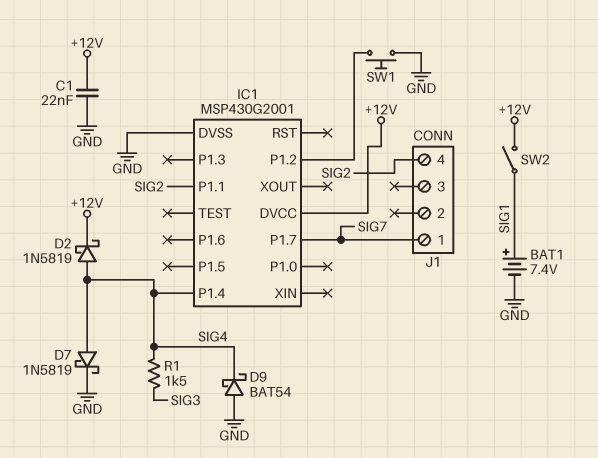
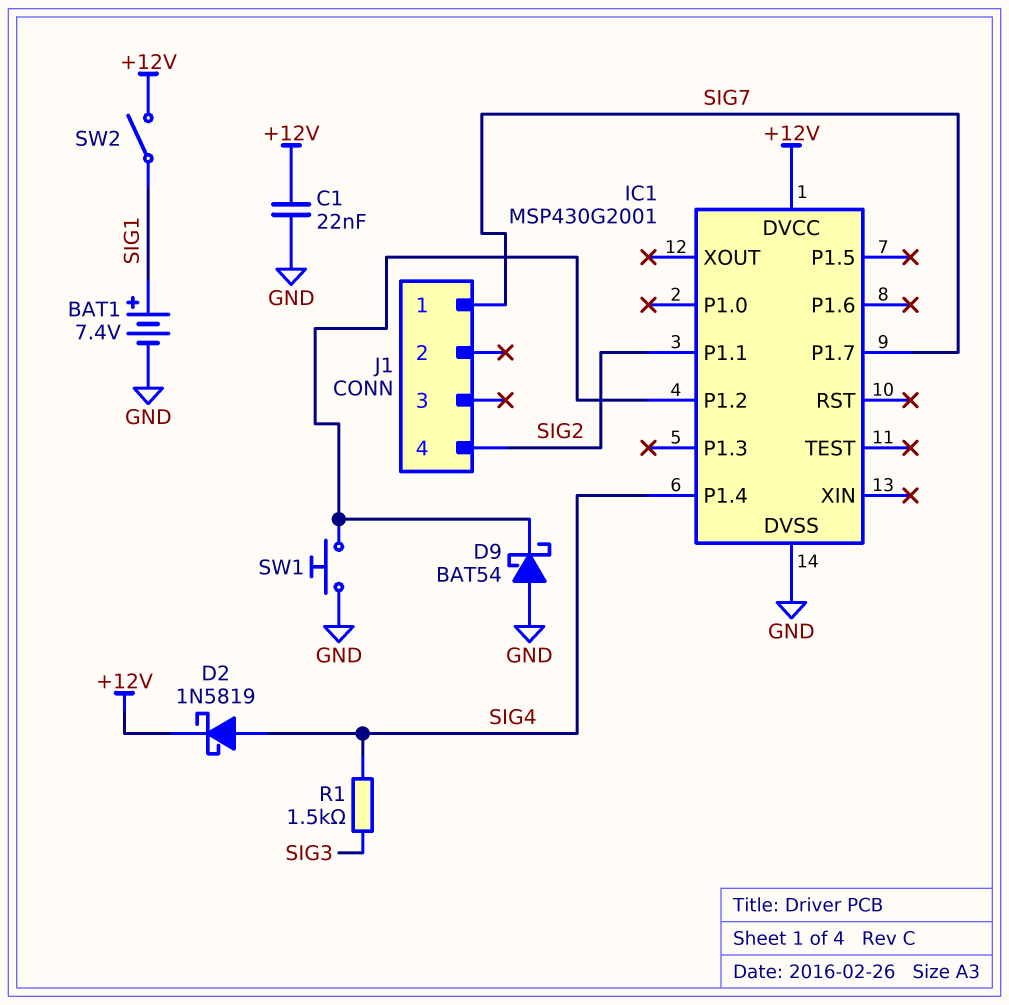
D7: schottky 1N5819 (A SIG4, K GND) -> none
D9: schottky BAT54 (A GND, K SIG4) -> schottky BAT54 (A GND, K IC1/P1.2)

